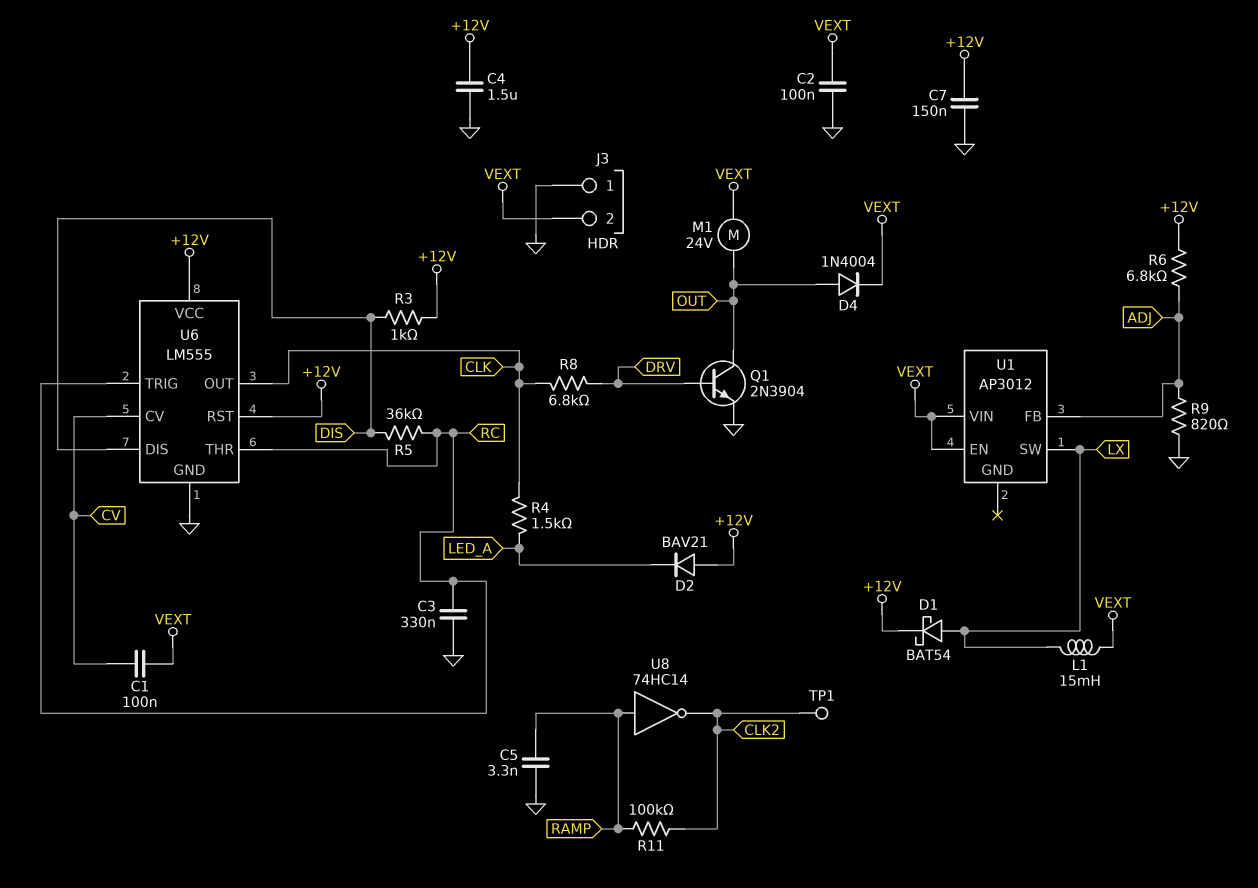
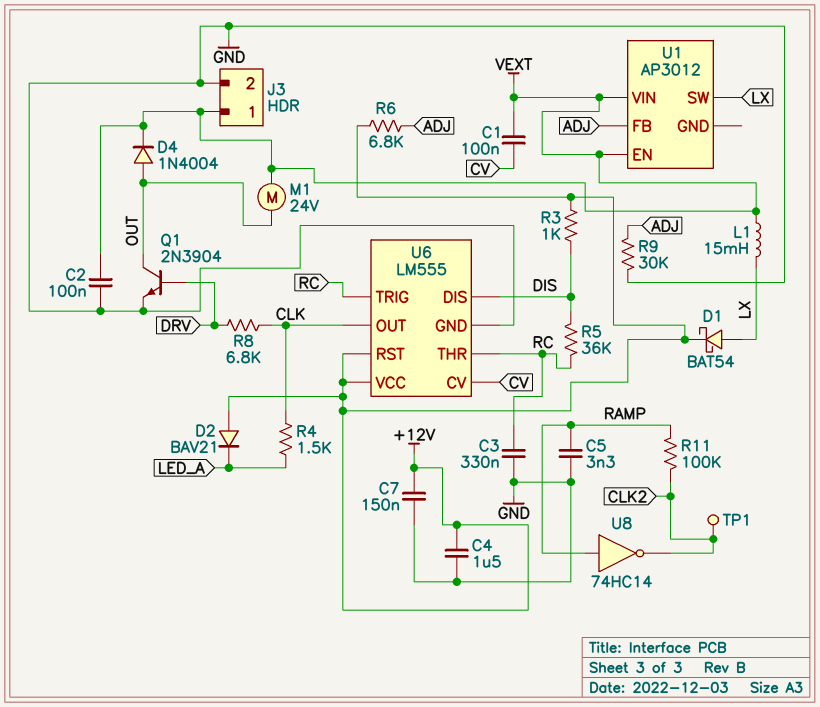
J3 pin 1: GND -> VEXT
J3 pin 2: VEXT -> GND
R9: 820 (ADJ, GND) -> 30k (ADJ, GND)

